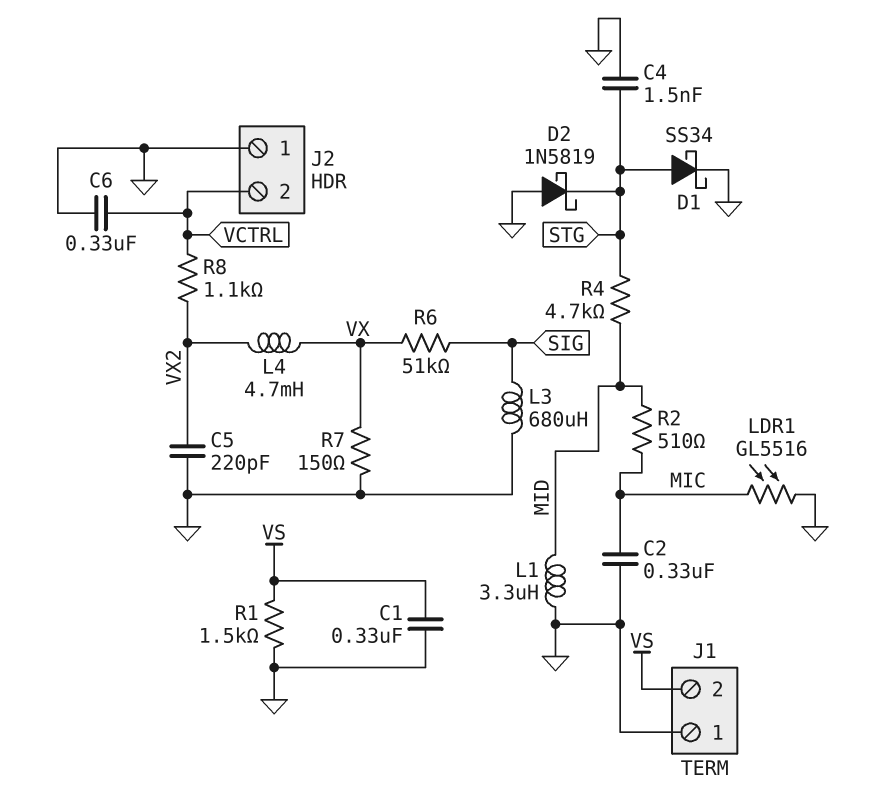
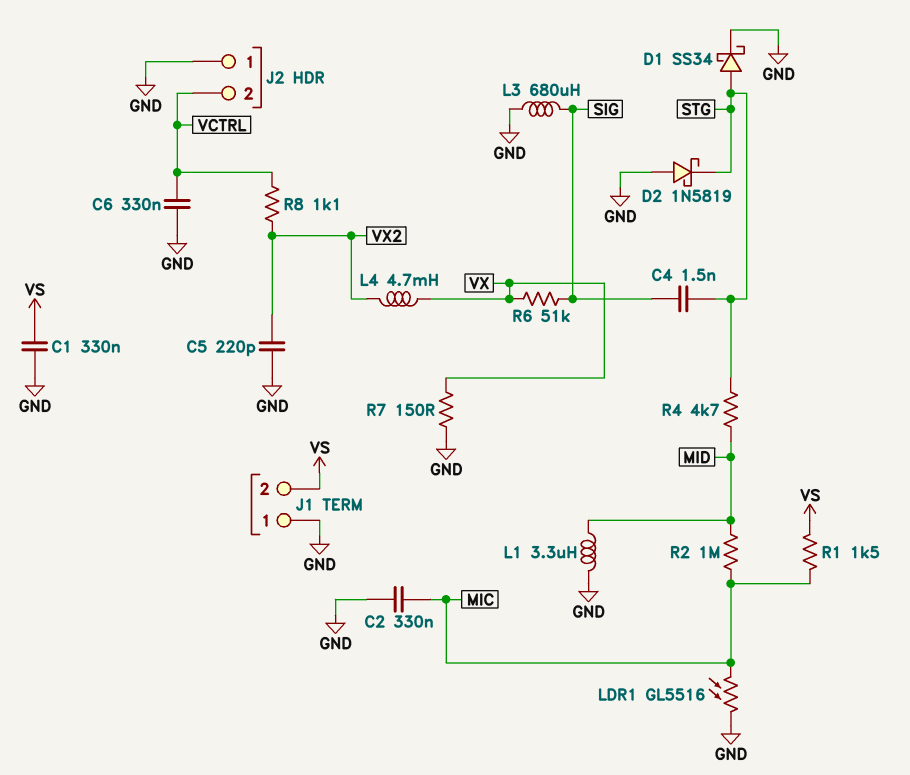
C4: 1.5nF (GND, STG) -> 1.5nF (SIG, STG)
R1: 1.5k (GND, VS) -> 1.5k (MIC, VS)
R2: 510 (MIC, MID) -> 1M (MIC, MID)

